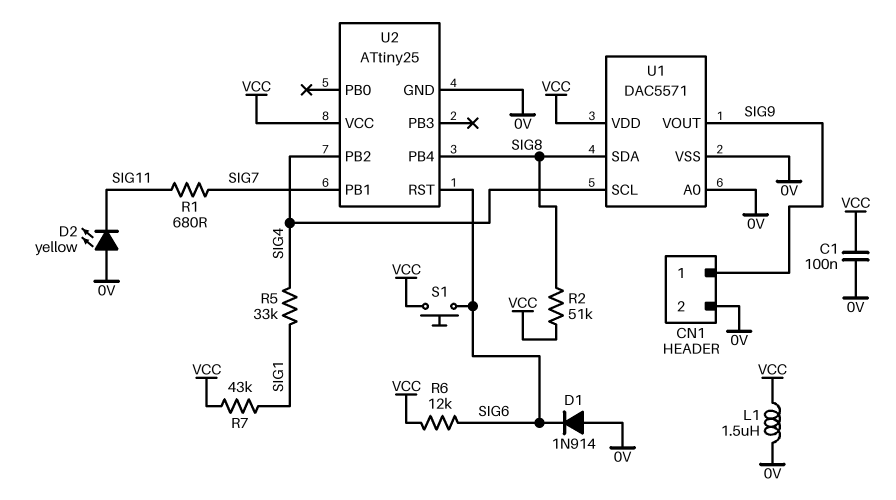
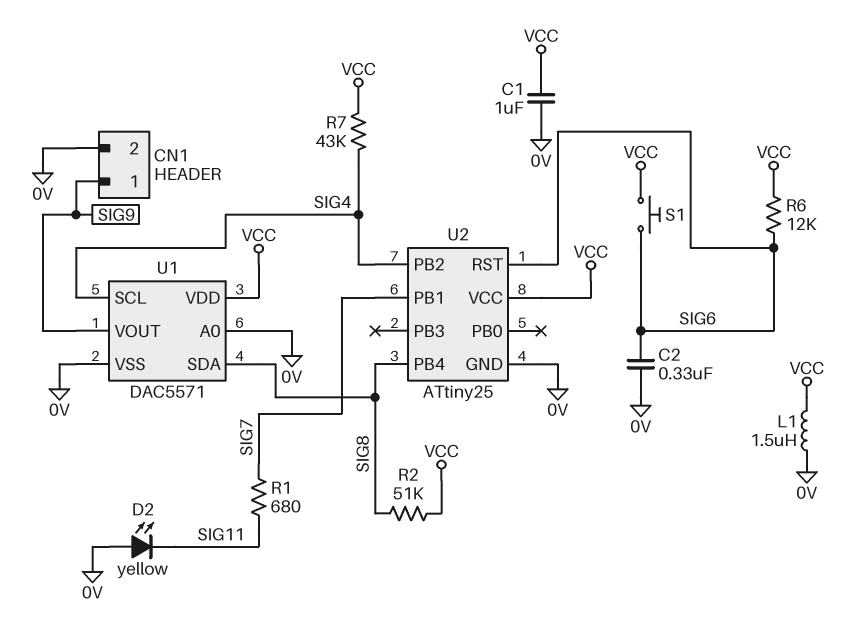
C1: 100nF (0V, VCC) -> 1uF (0V, VCC)
C2: none -> 330nF (0V, SIG6)
D1: diode 1N914 (A 0V, K SIG6) -> none
R5: 33k (SIG1, SIG4) -> none
R7: 43k (SIG1, VCC) -> 43k (SIG4, VCC)

